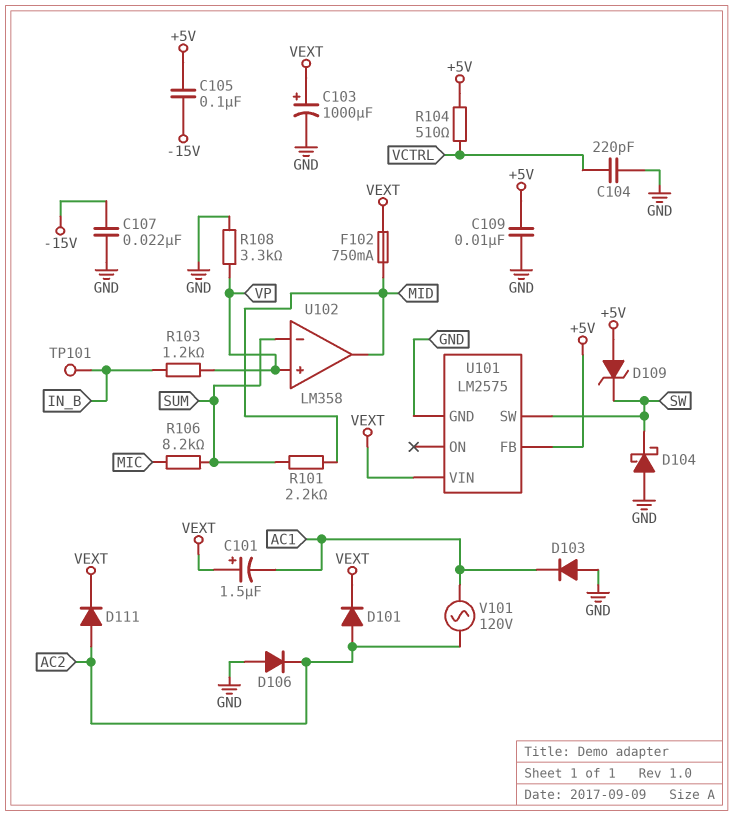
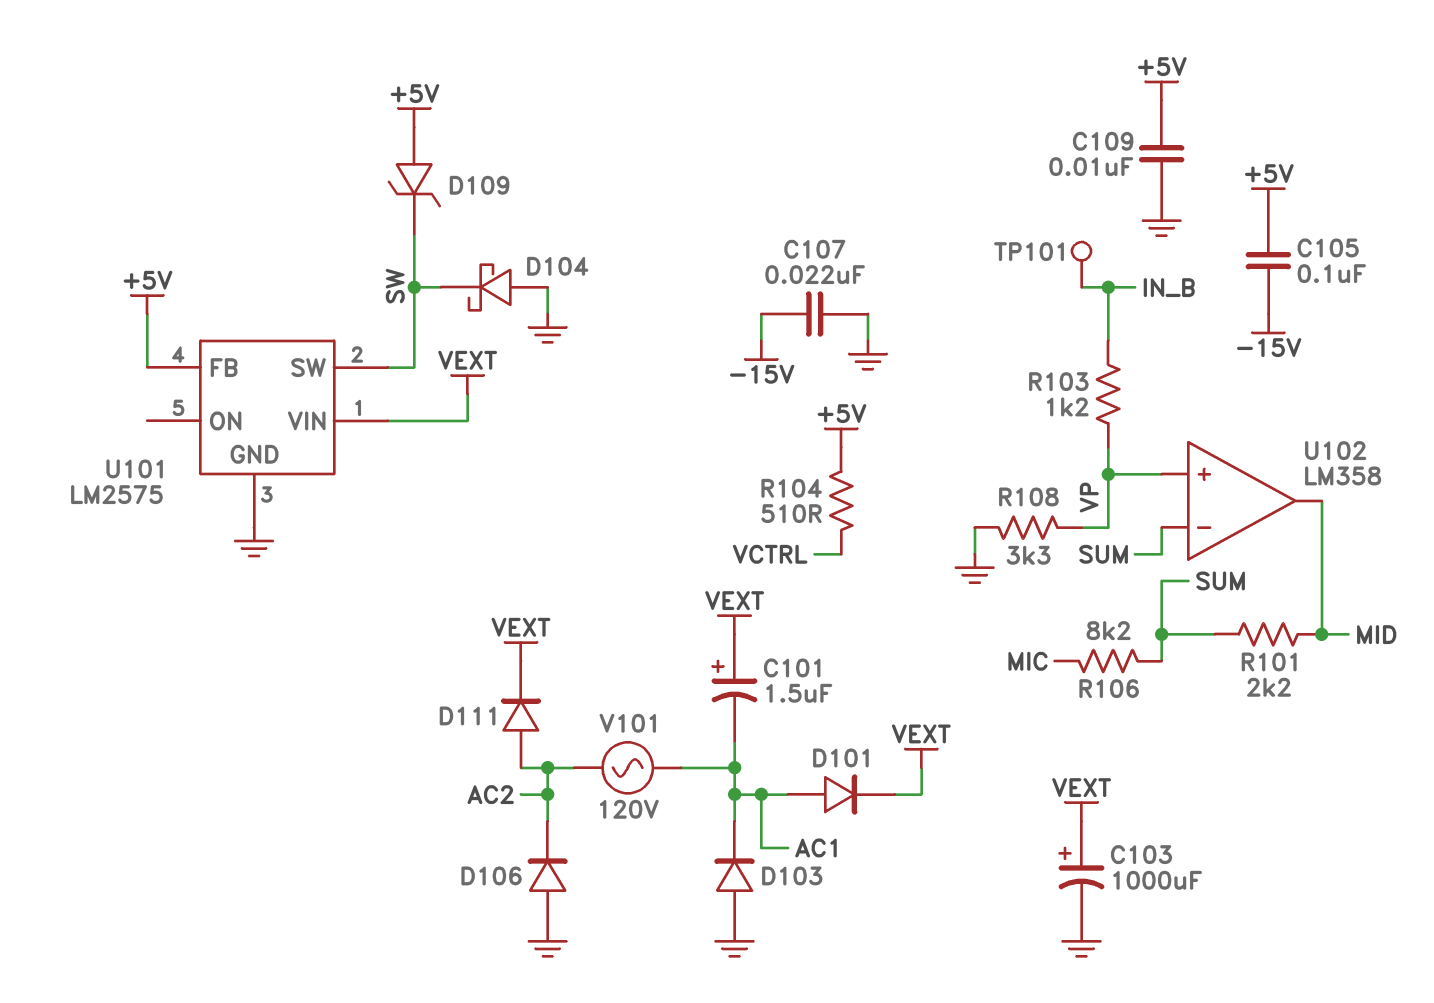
C104: 220pF (GND, VCTRL) -> none
D101: diode (A AC2, K VEXT) -> diode (A AC1, K VEXT)
F102: 750mA (MID, VEXT) -> none

